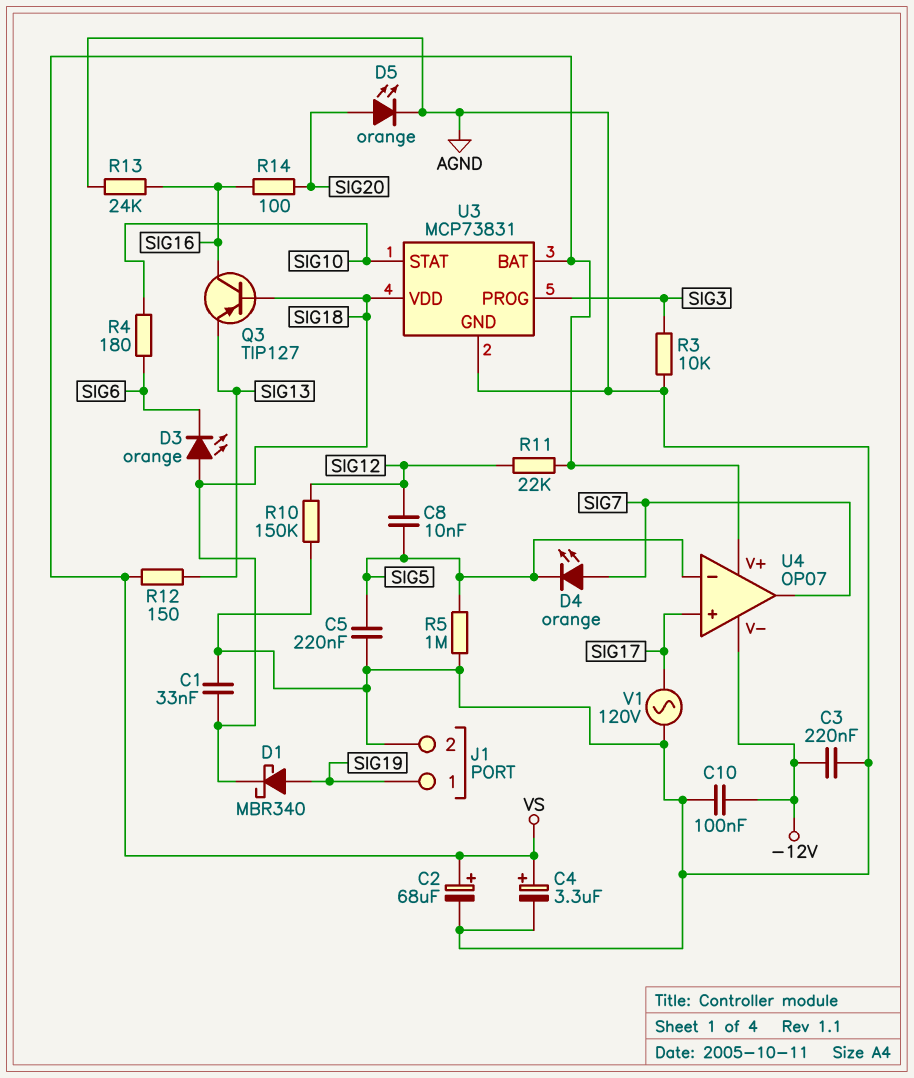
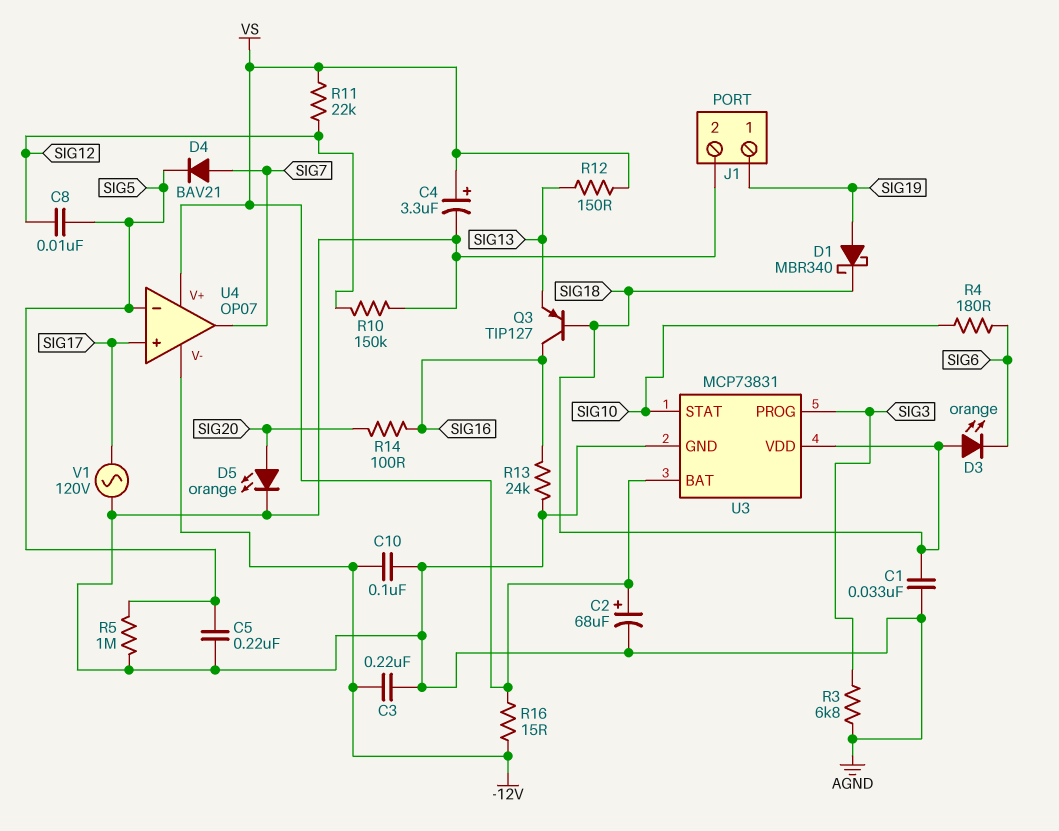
D4: LED orange (A SIG7, K SIG5) -> diode BAV21 (A SIG7, K SIG5)
R3: 10k (AGND, SIG3) -> 6.8k (AGND, SIG3)
R16: none -> 15 (-12V, VS)

